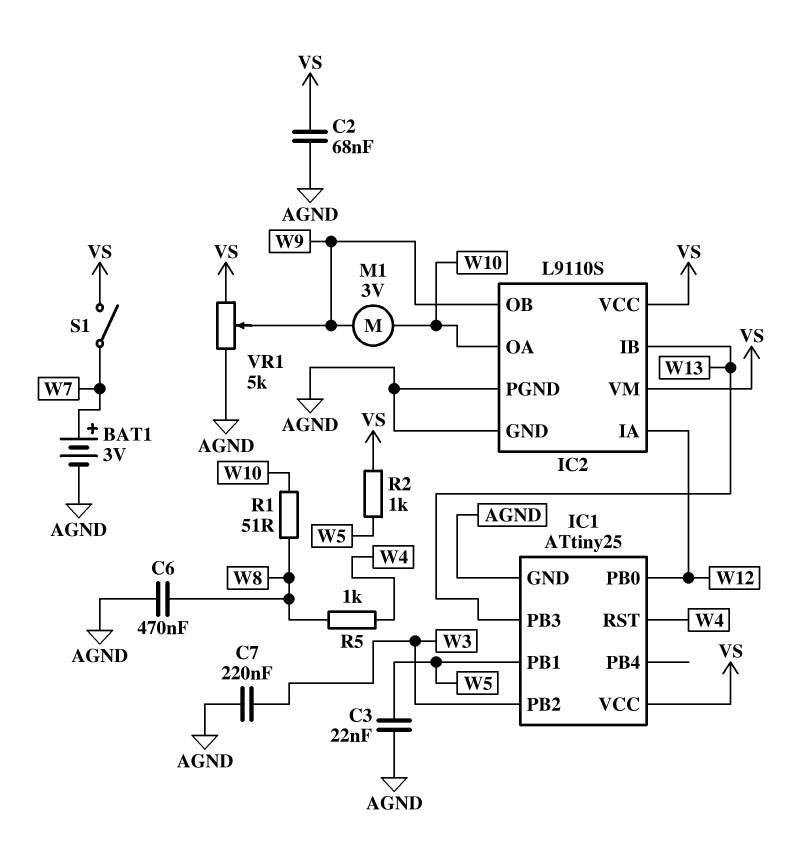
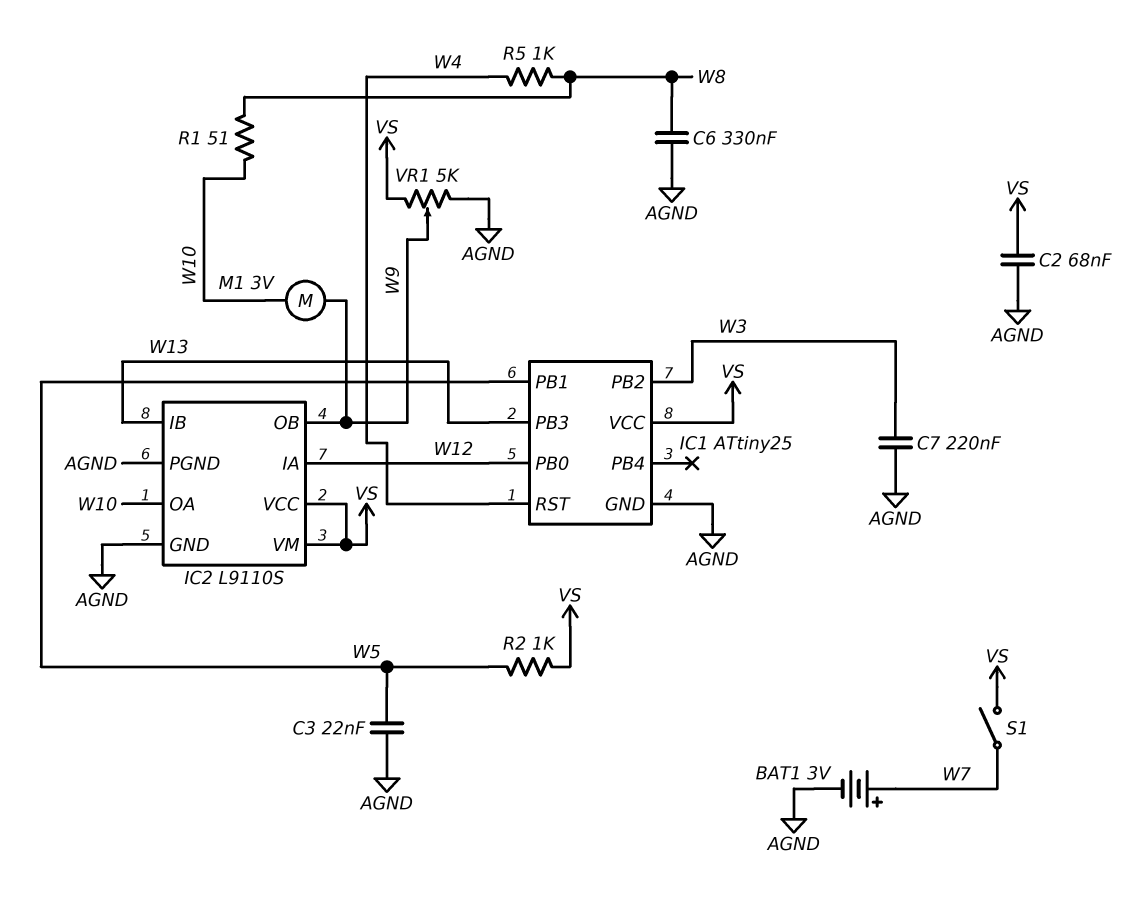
C6: 470nF (AGND, W8) -> 330nF (AGND, W8)

